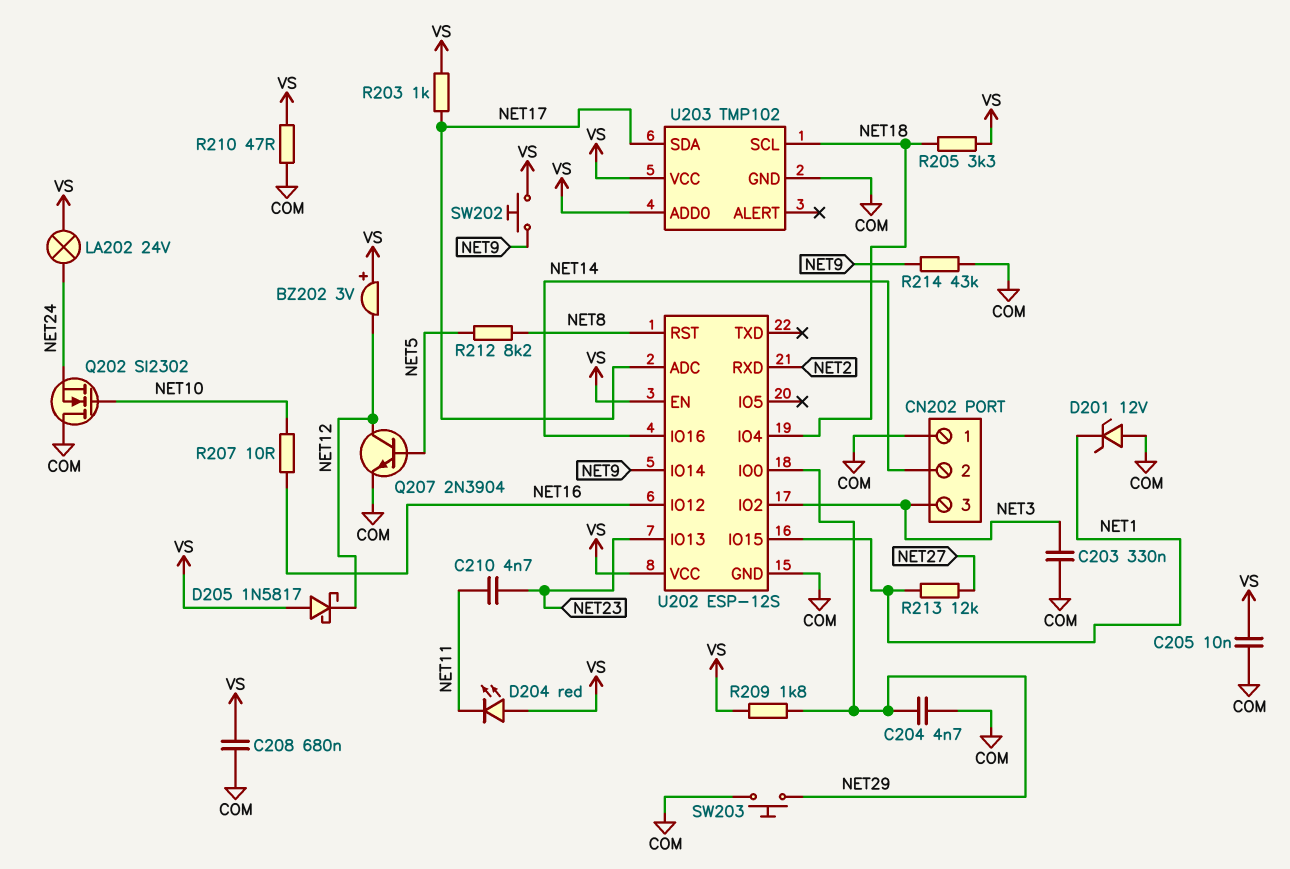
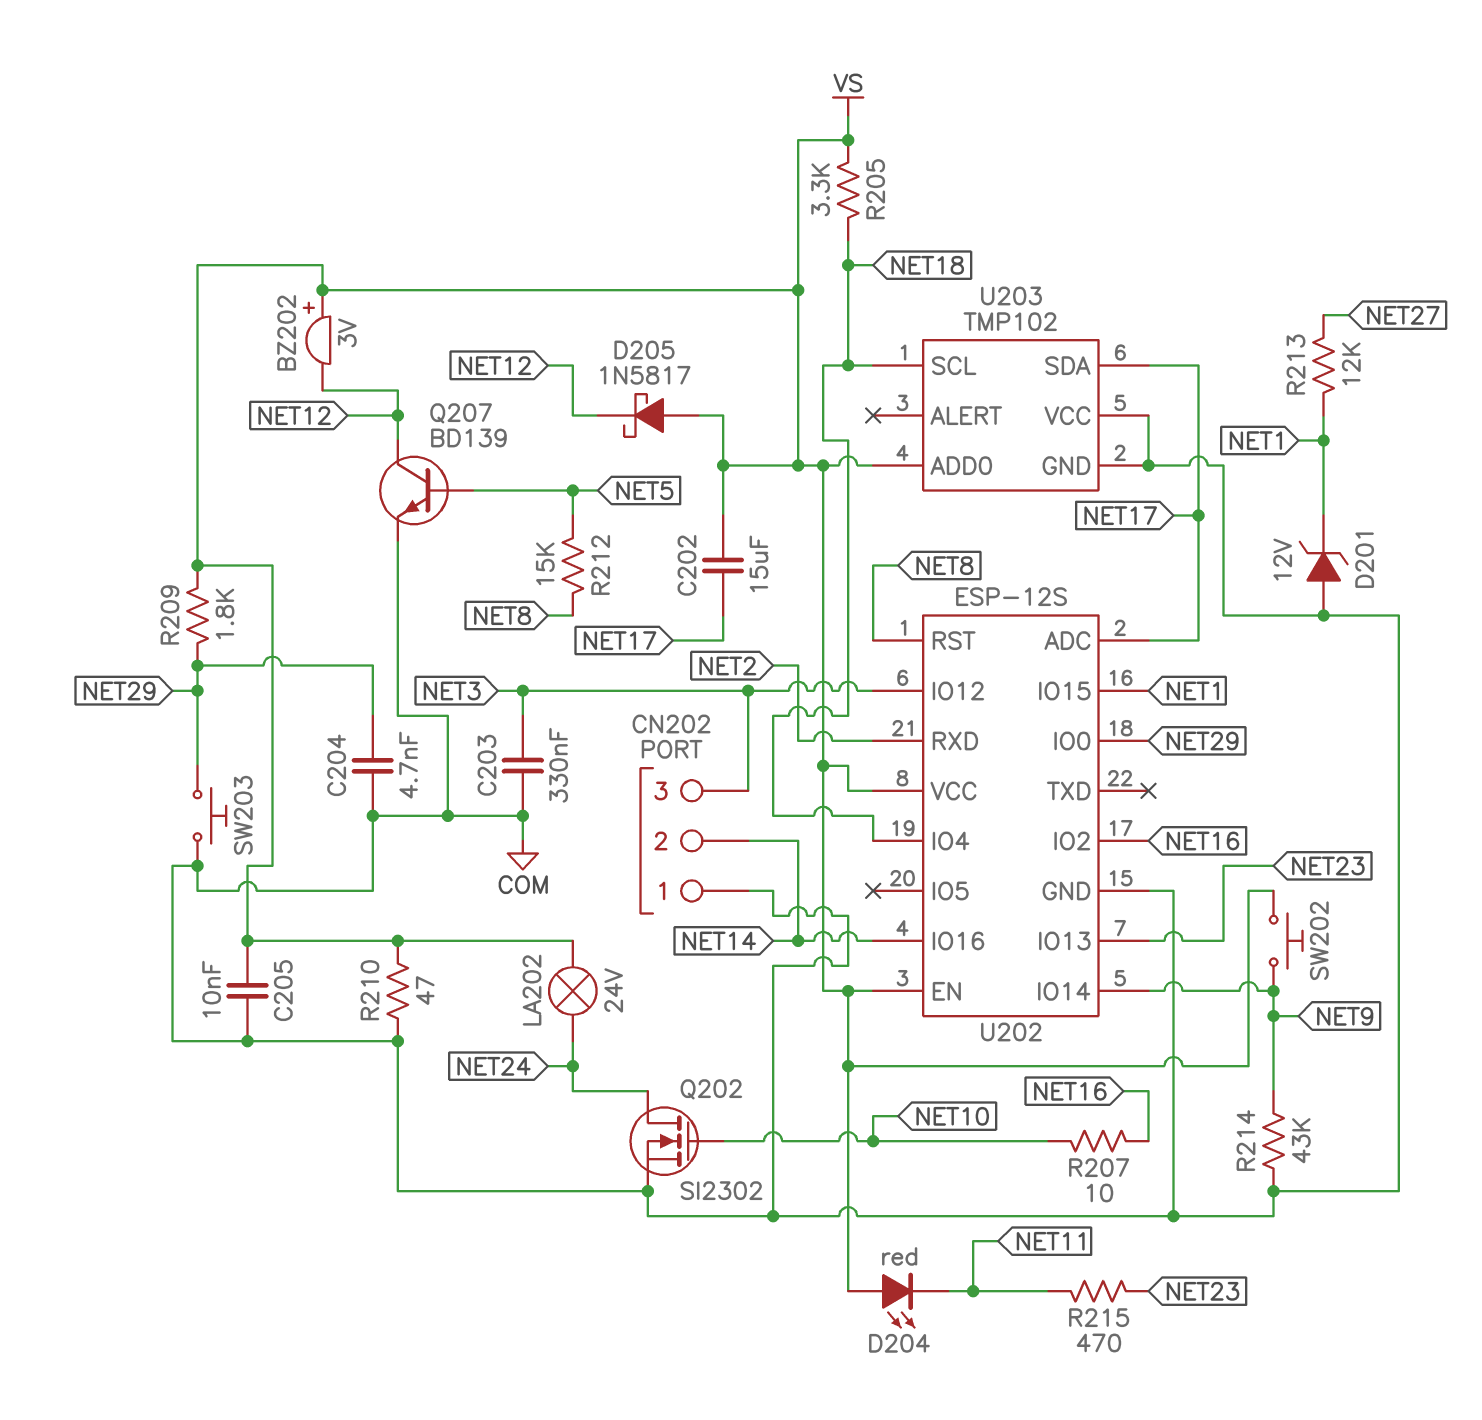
C202: none -> 15uF (NET17, VS)
C208: 680nF (COM, VS) -> none
C210: 4.7nF (NET11, NET23) -> none
Q202: NMOS SI2302 (G NET10, D COM, S NET24) -> NMOS SI2302 (G NET10, D NET24, S COM)
Q207: NPN 2N3904 (B NET5, C NET12, E COM) -> NPN BD139 (B NET5, C NET12, E COM)
R203: 1k (NET17, VS) -> none
R212: 8.2k (NET5, NET8) -> 15k (NET5, NET8)
R215: none -> 470 (NET11, NET23)
U202 pin IO2: NET3 -> NET16
U202 pin IO12: NET16 -> NET3
U203 pin VCC: VS -> COM

